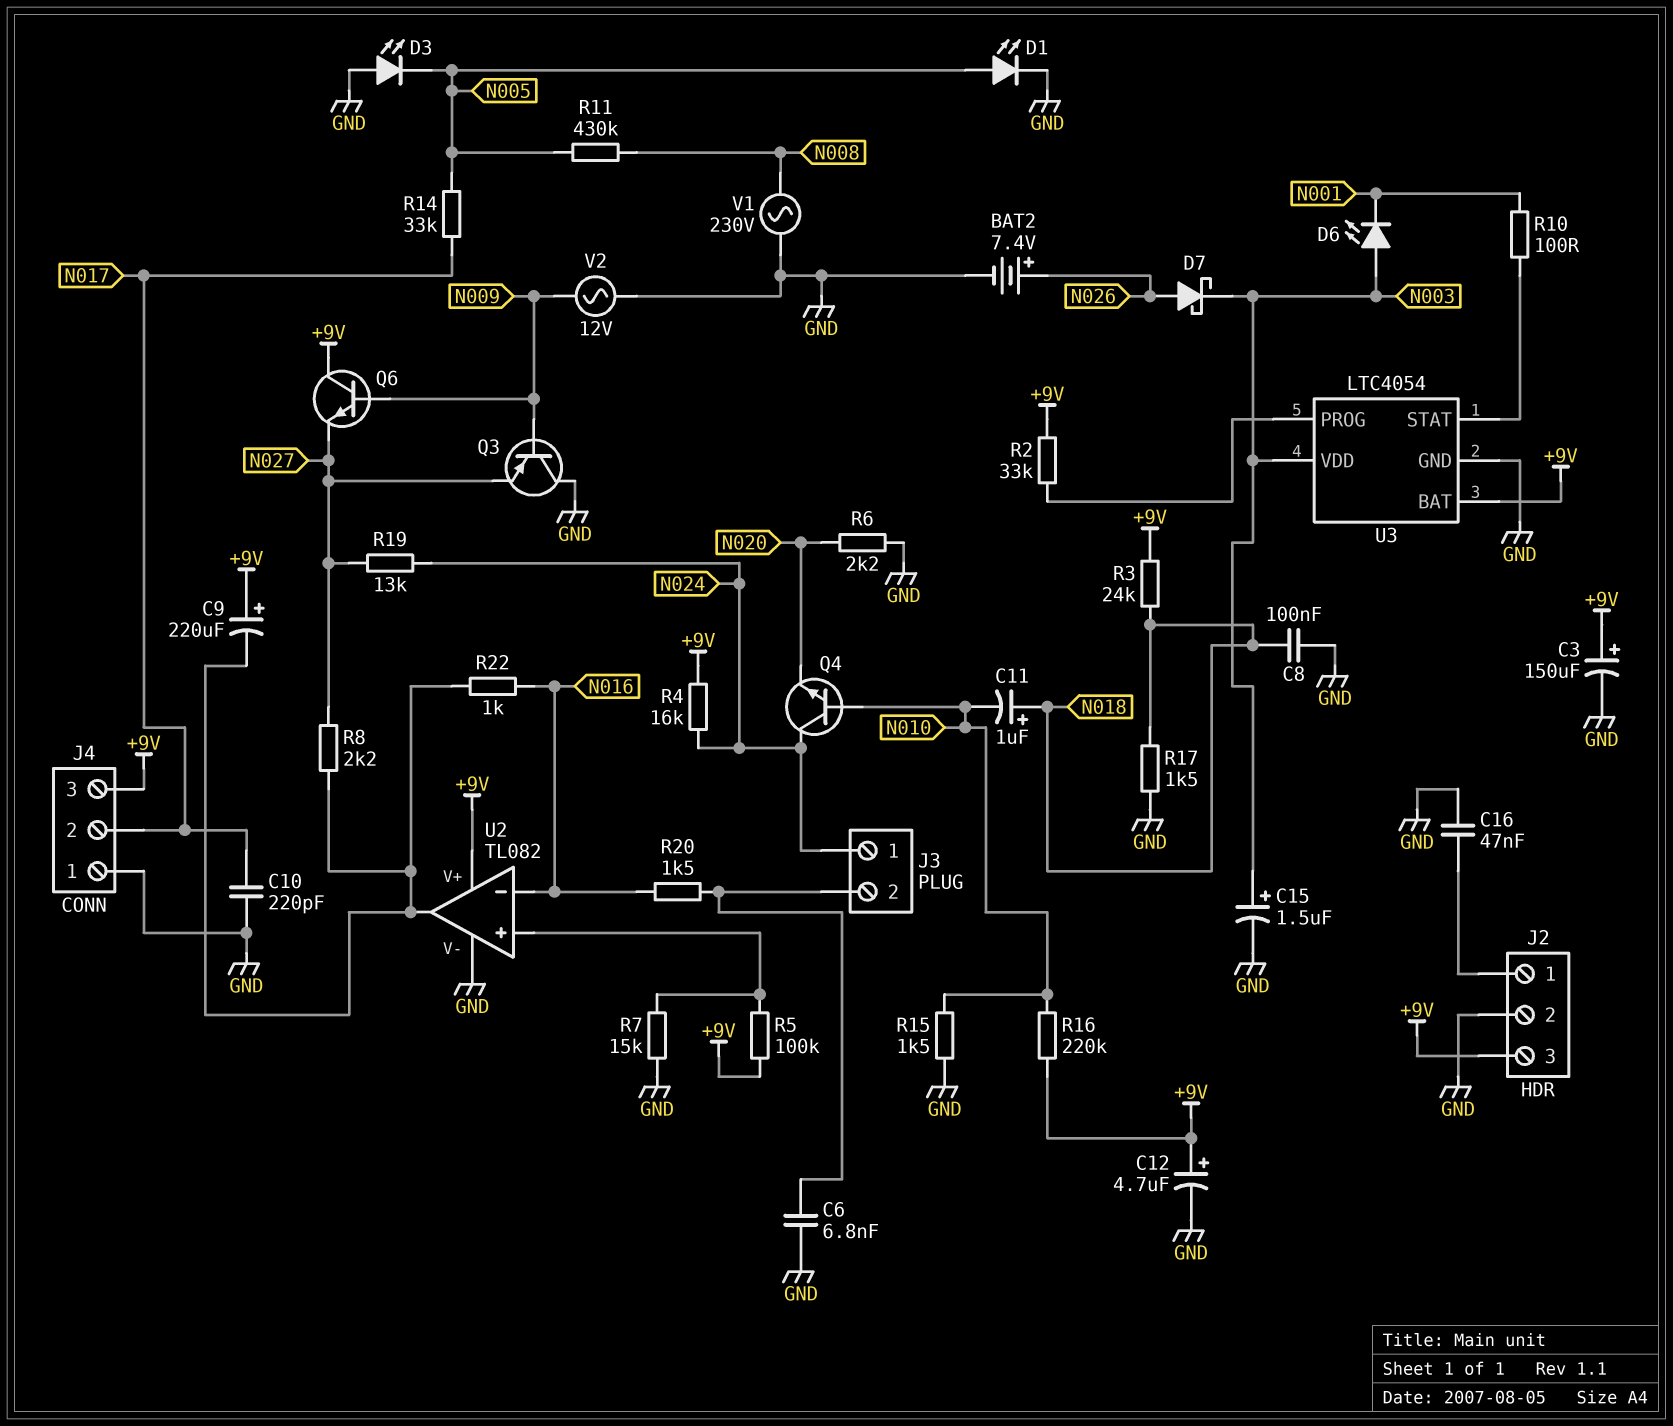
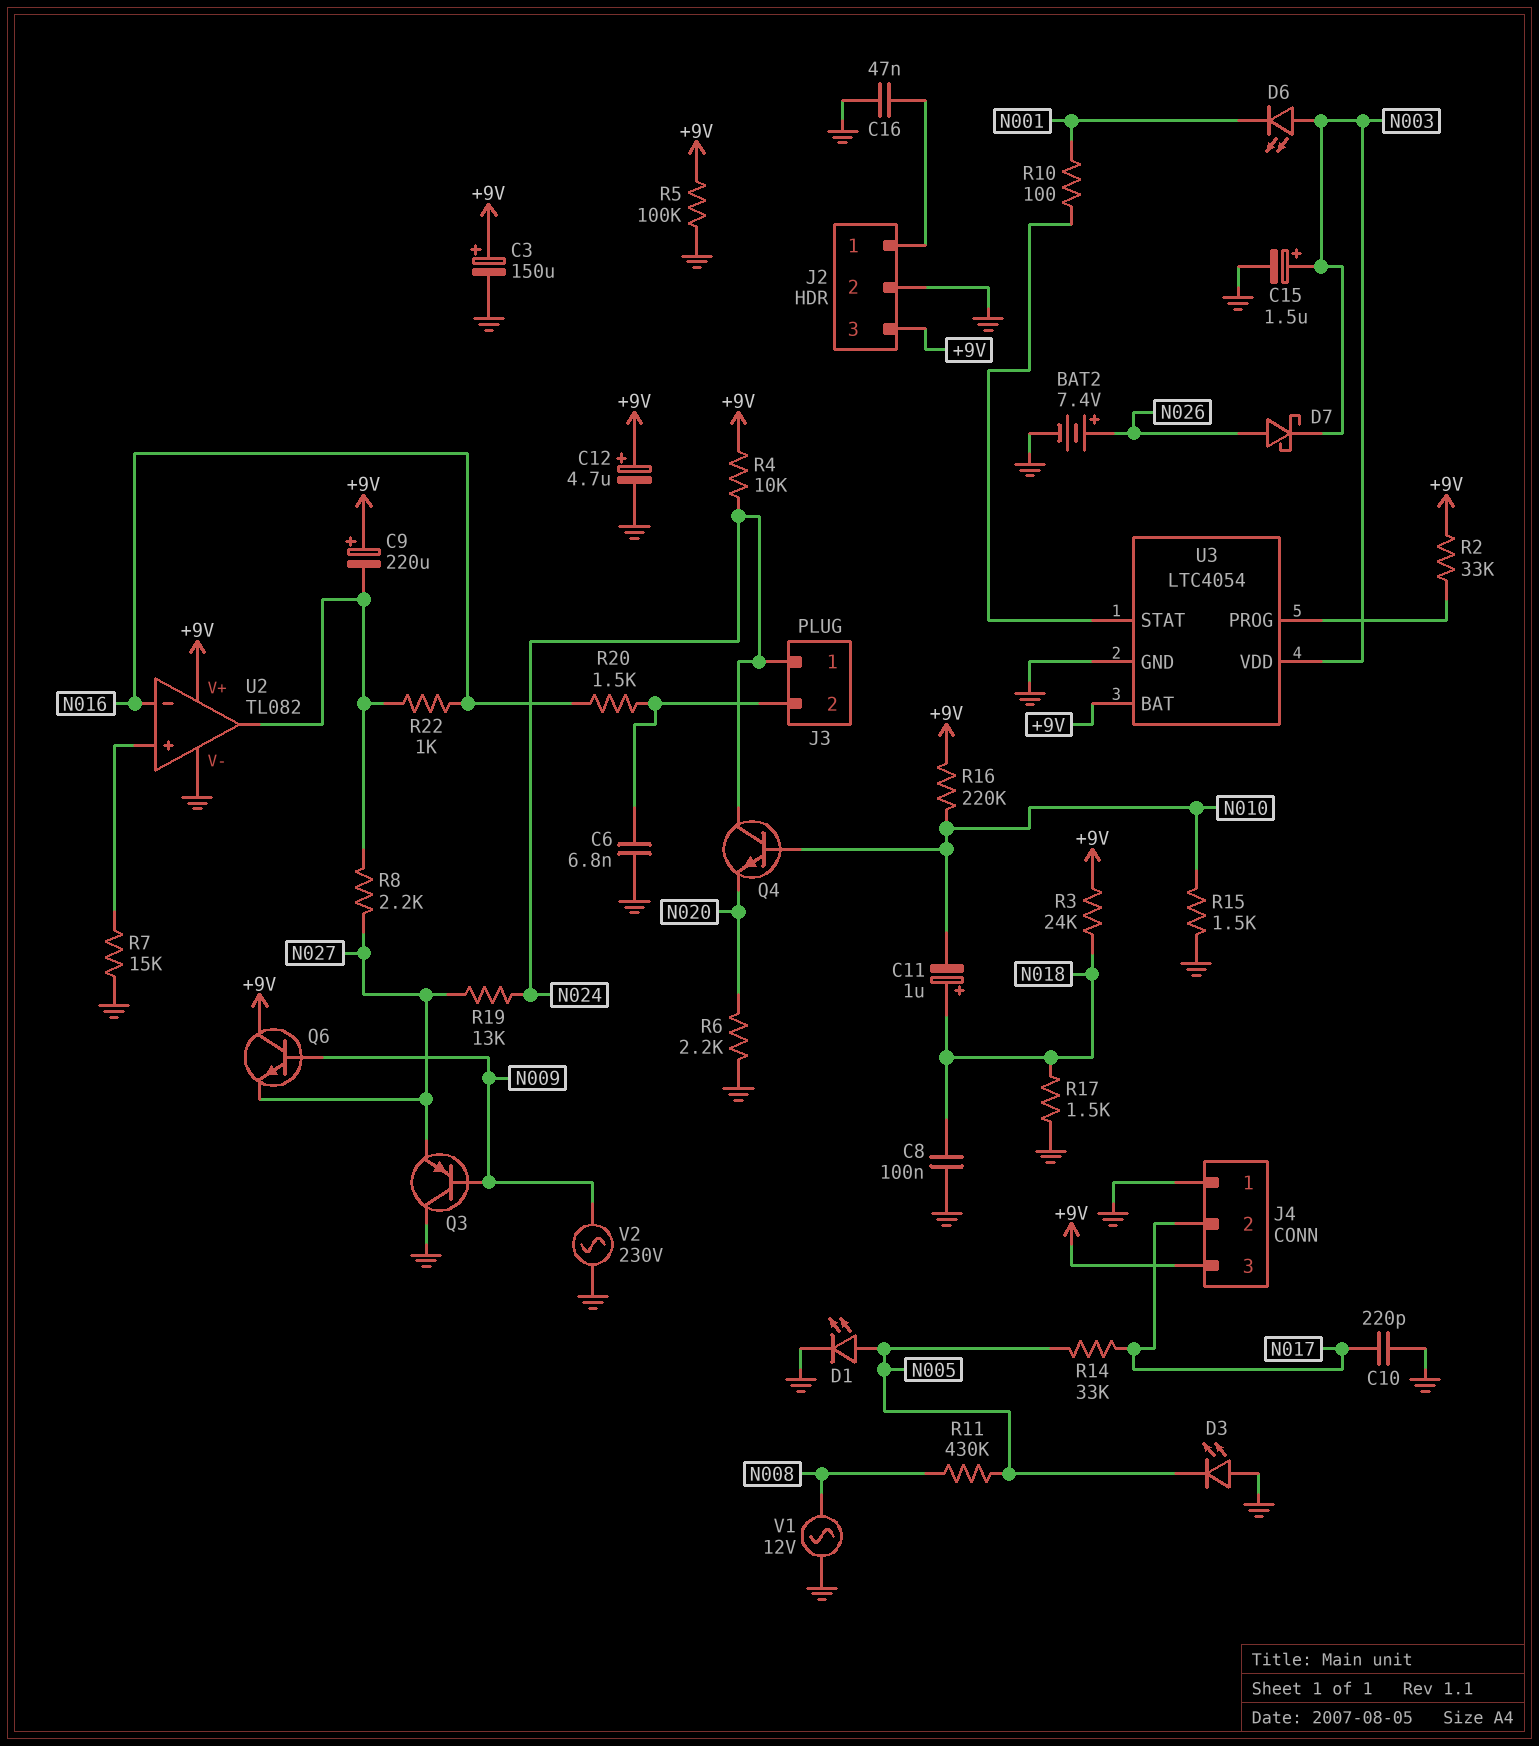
R4: 16k (+9V, N024) -> 10k (+9V, N024)
R5: 100k (+9V, U2/in+) -> 100k (+9V, GND)
V1: AC 230V (GND, N008) -> AC 12V (GND, N008)
V2: AC 12V (GND, N009) -> AC 230V (GND, N009)

